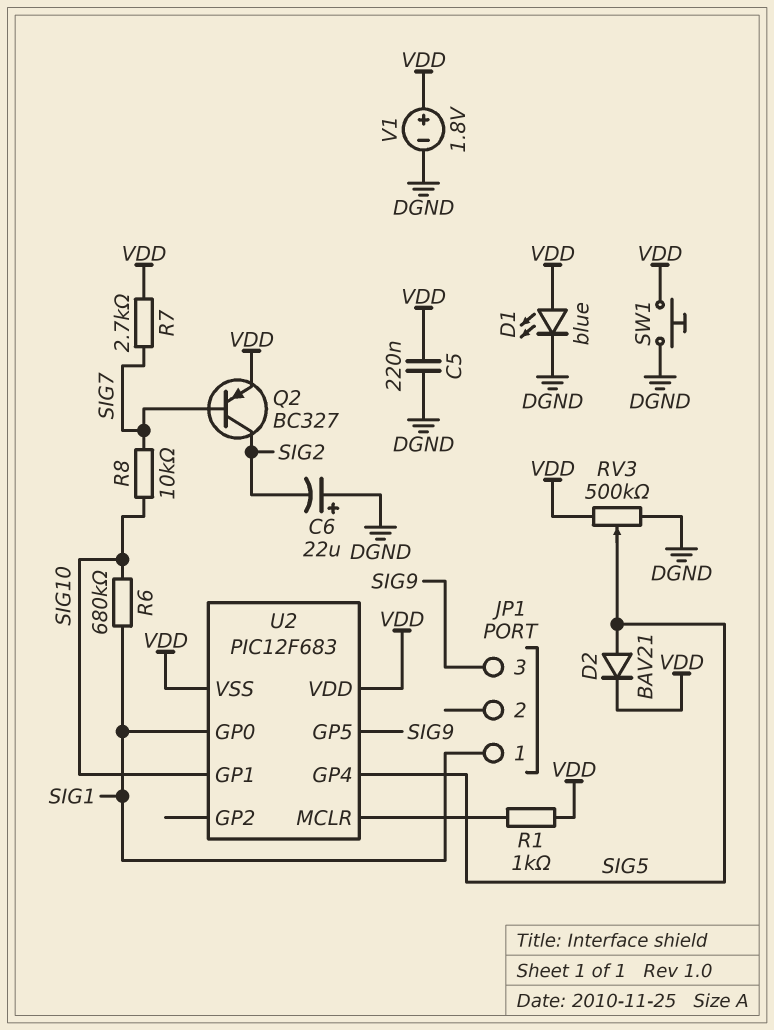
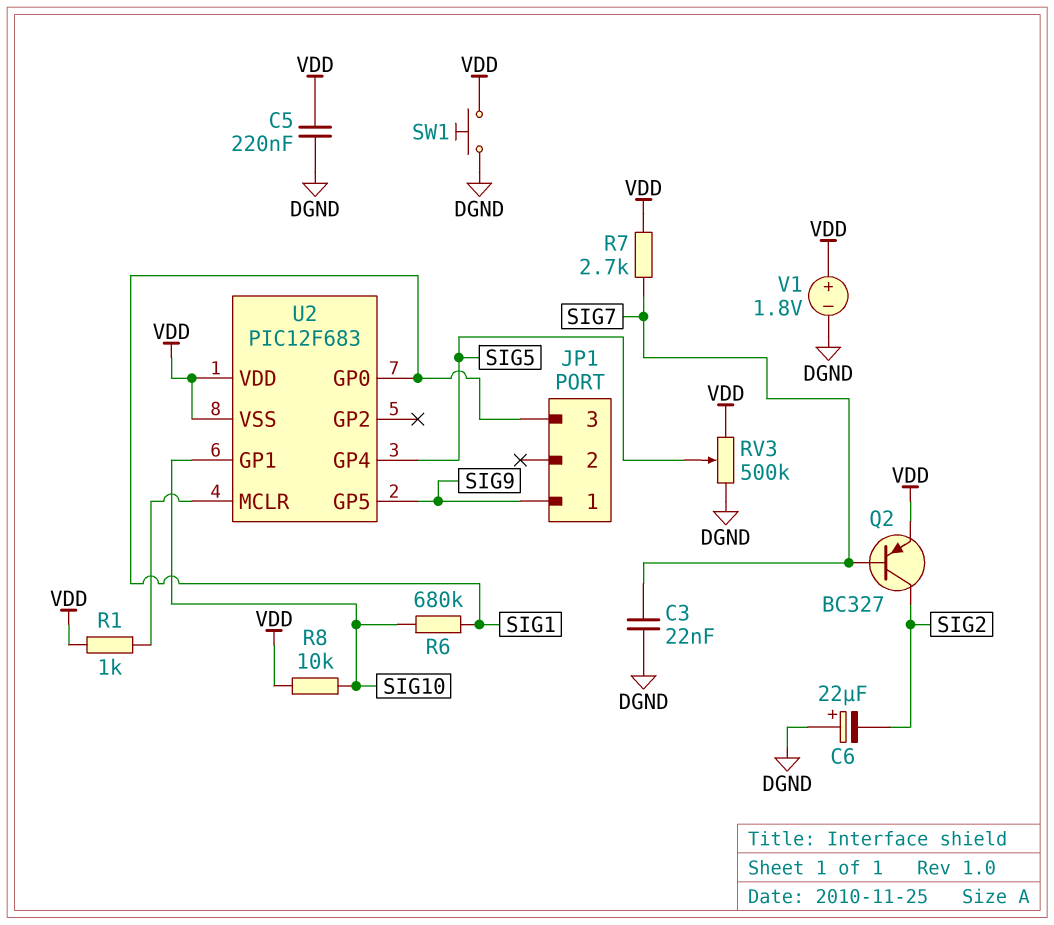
C3: none -> 22nF (DGND, SIG7)
D1: LED blue (A VDD, K DGND) -> none
D2: diode BAV21 (A SIG5, K VDD) -> none
JP1 pin 1: SIG1 -> SIG9
JP1 pin 3: SIG9 -> SIG1
R8: 10k (SIG7, SIG10) -> 10k (SIG10, VDD)

